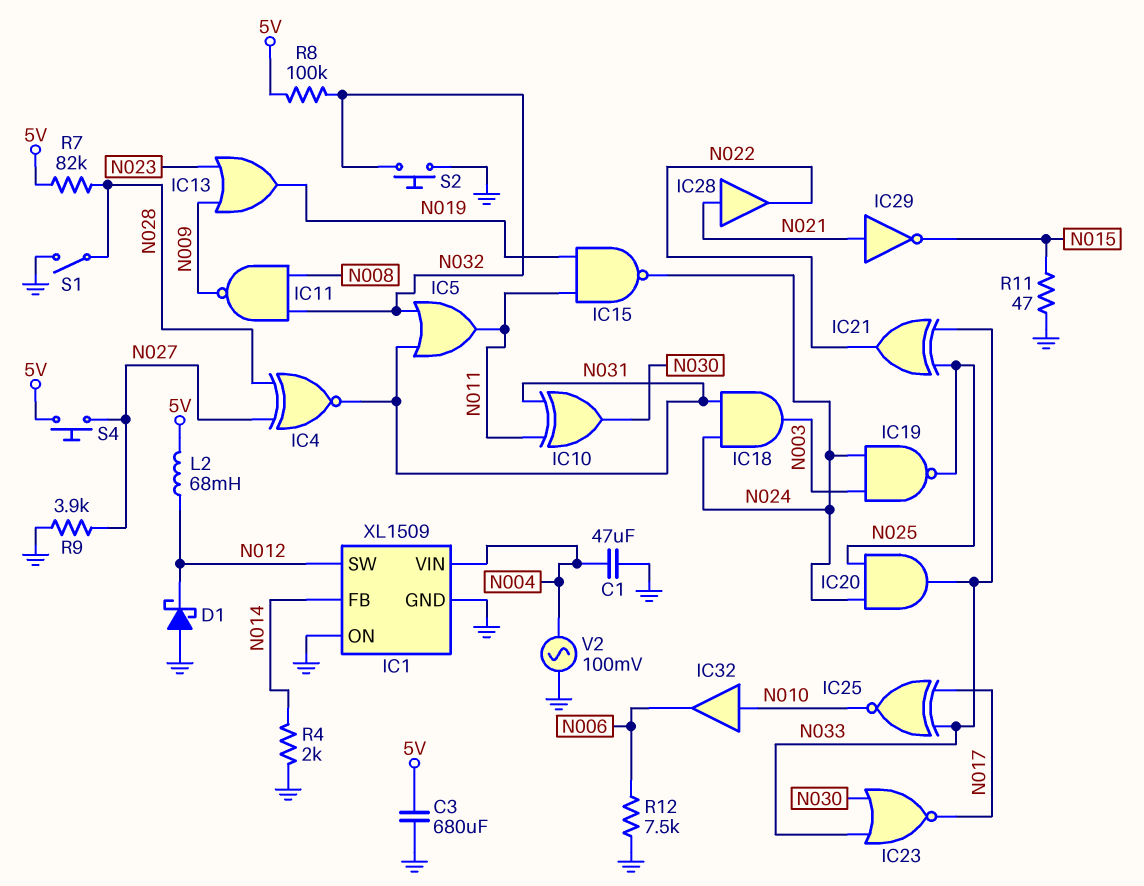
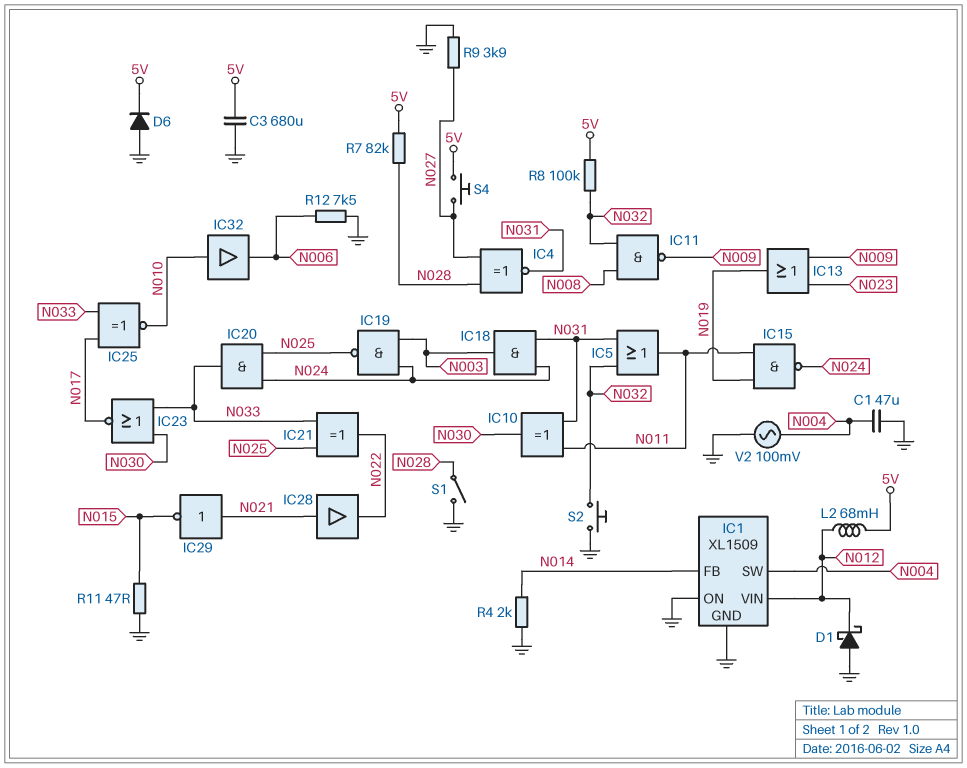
D6: none -> diode (A GND, K 5V)
IC1 pin SW: N012 -> N004
IC1 pin VIN: N004 -> N012

